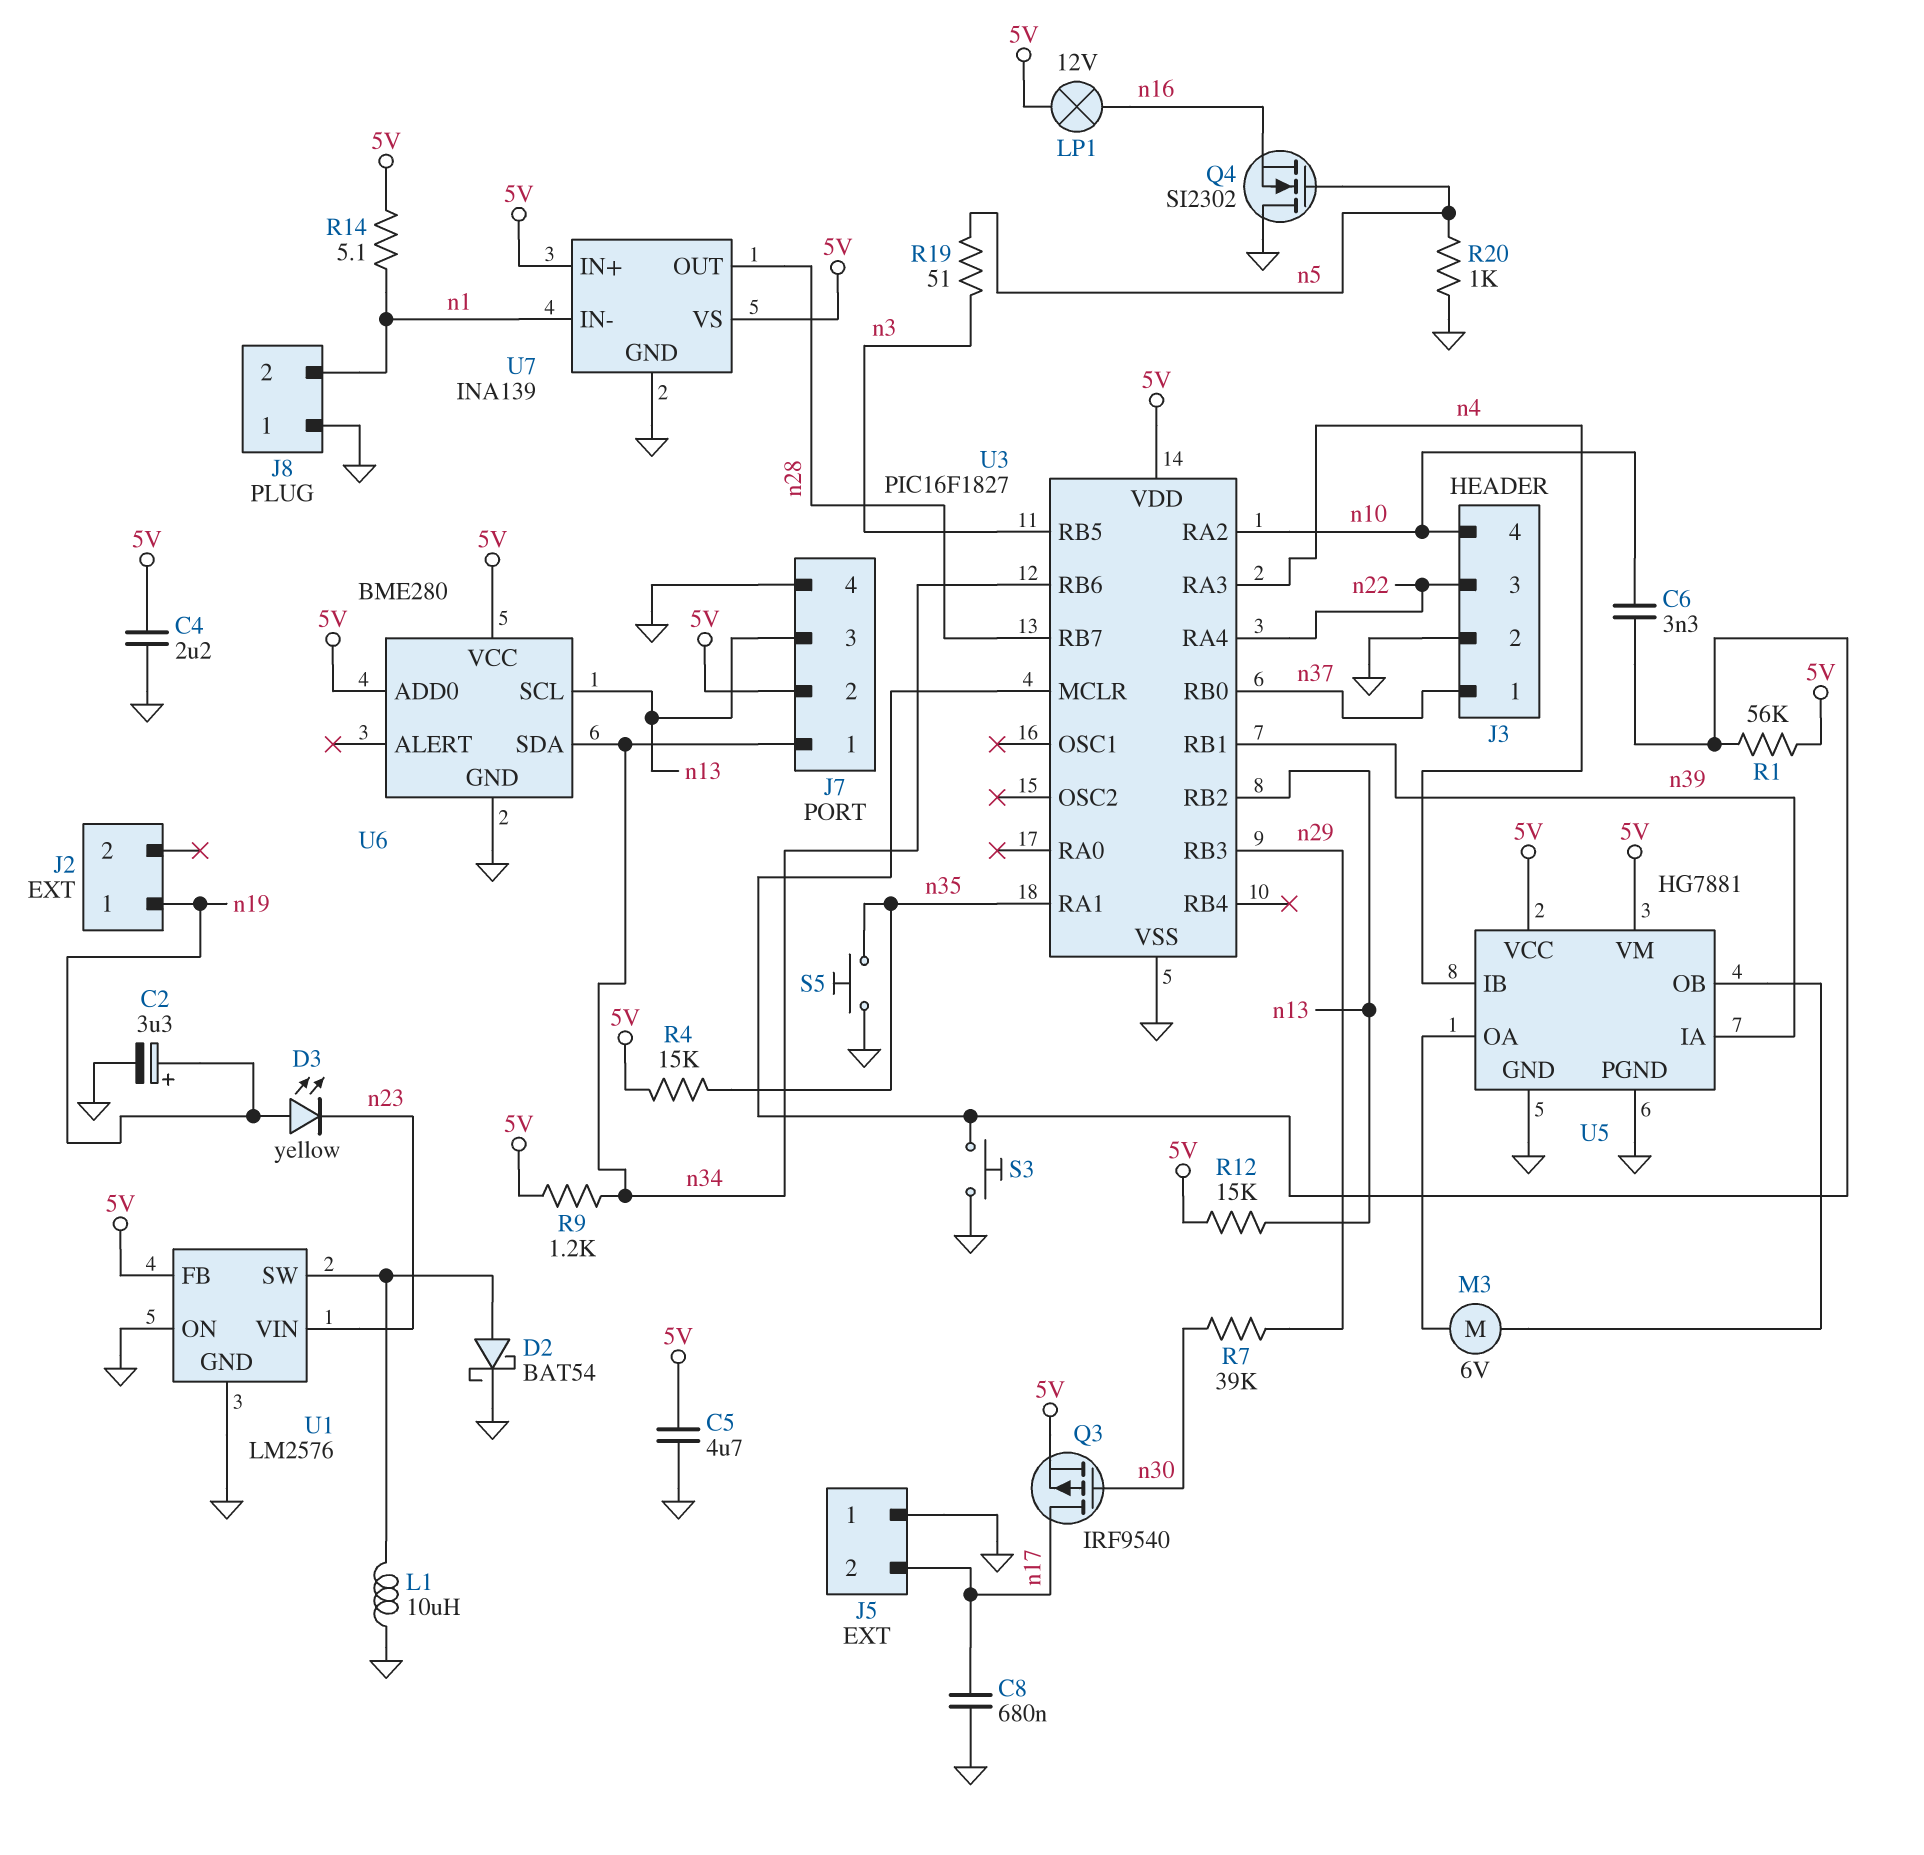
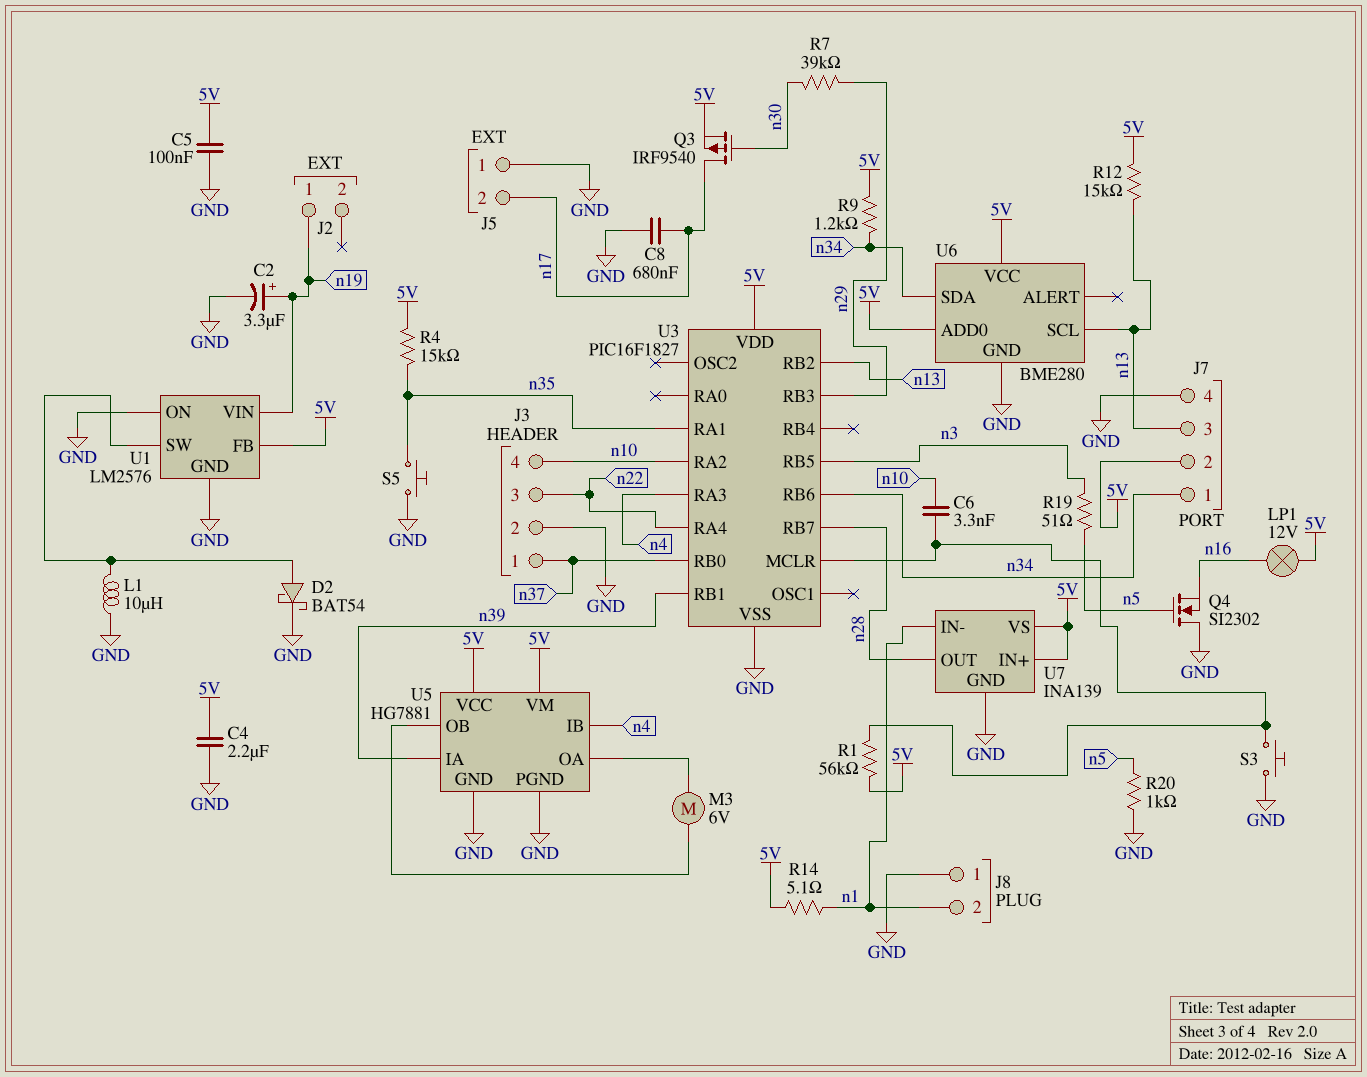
C5: 4.7uF (5V, GND) -> 100nF (5V, GND)
D3: LED yellow (A n19, K n23) -> none
U1 pin VIN: n23 -> n19

